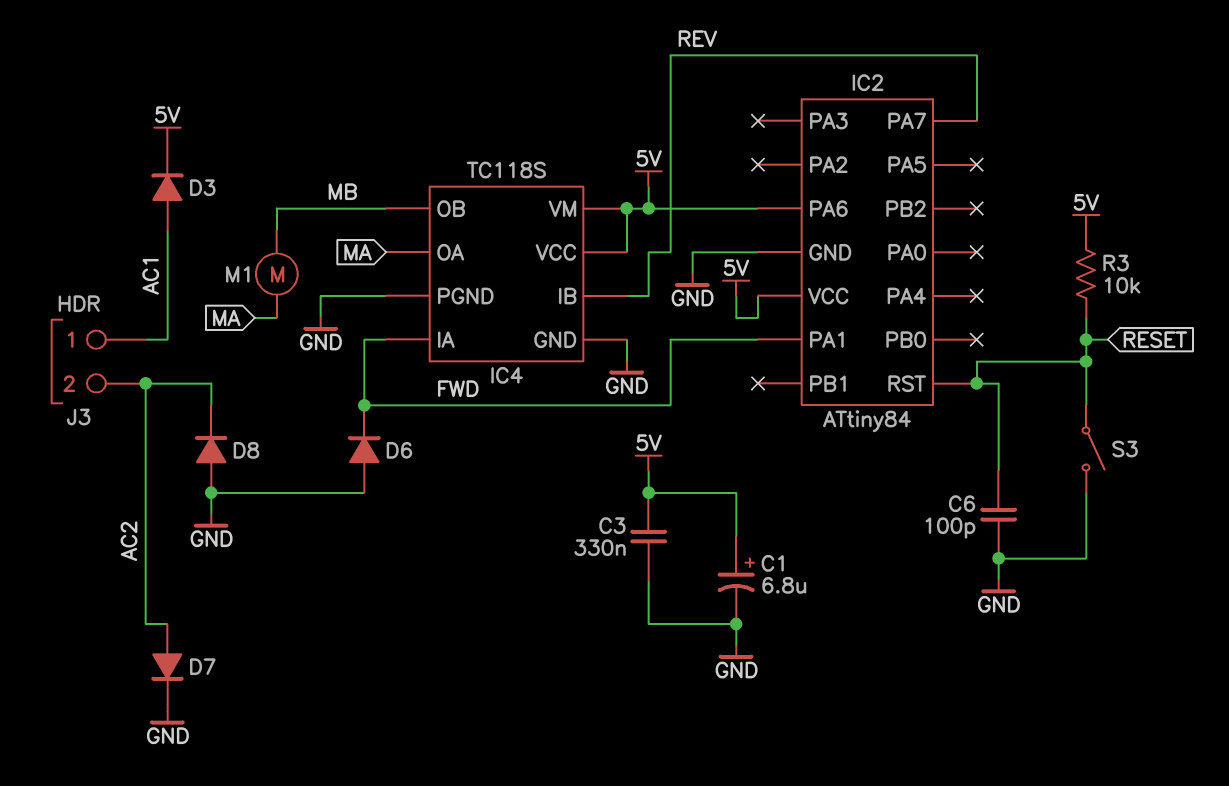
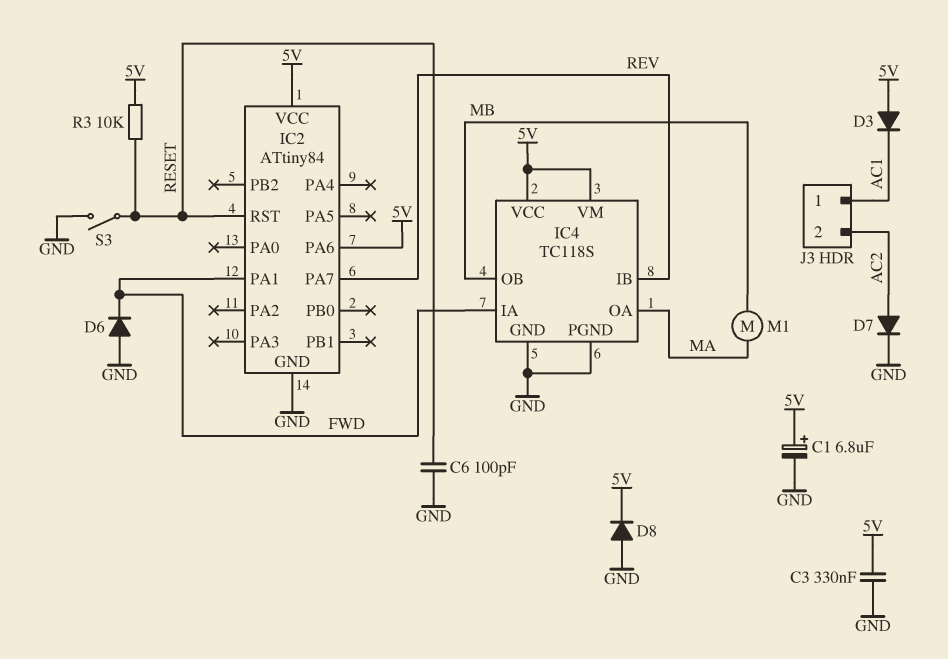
D3: diode (A AC1, K 5V) -> diode (A 5V, K AC1)
D8: diode (A GND, K AC2) -> diode (A GND, K 5V)

